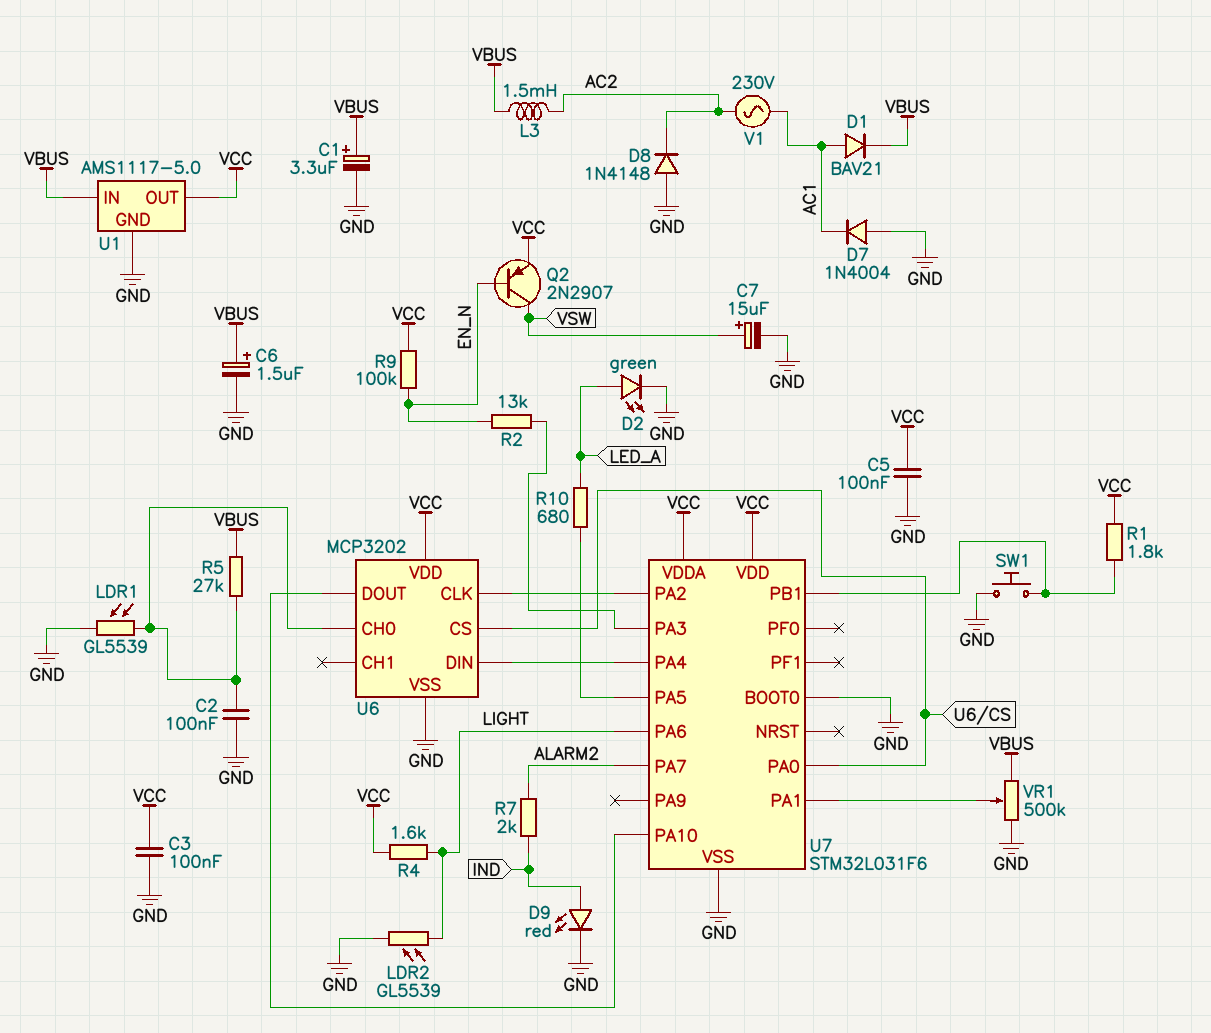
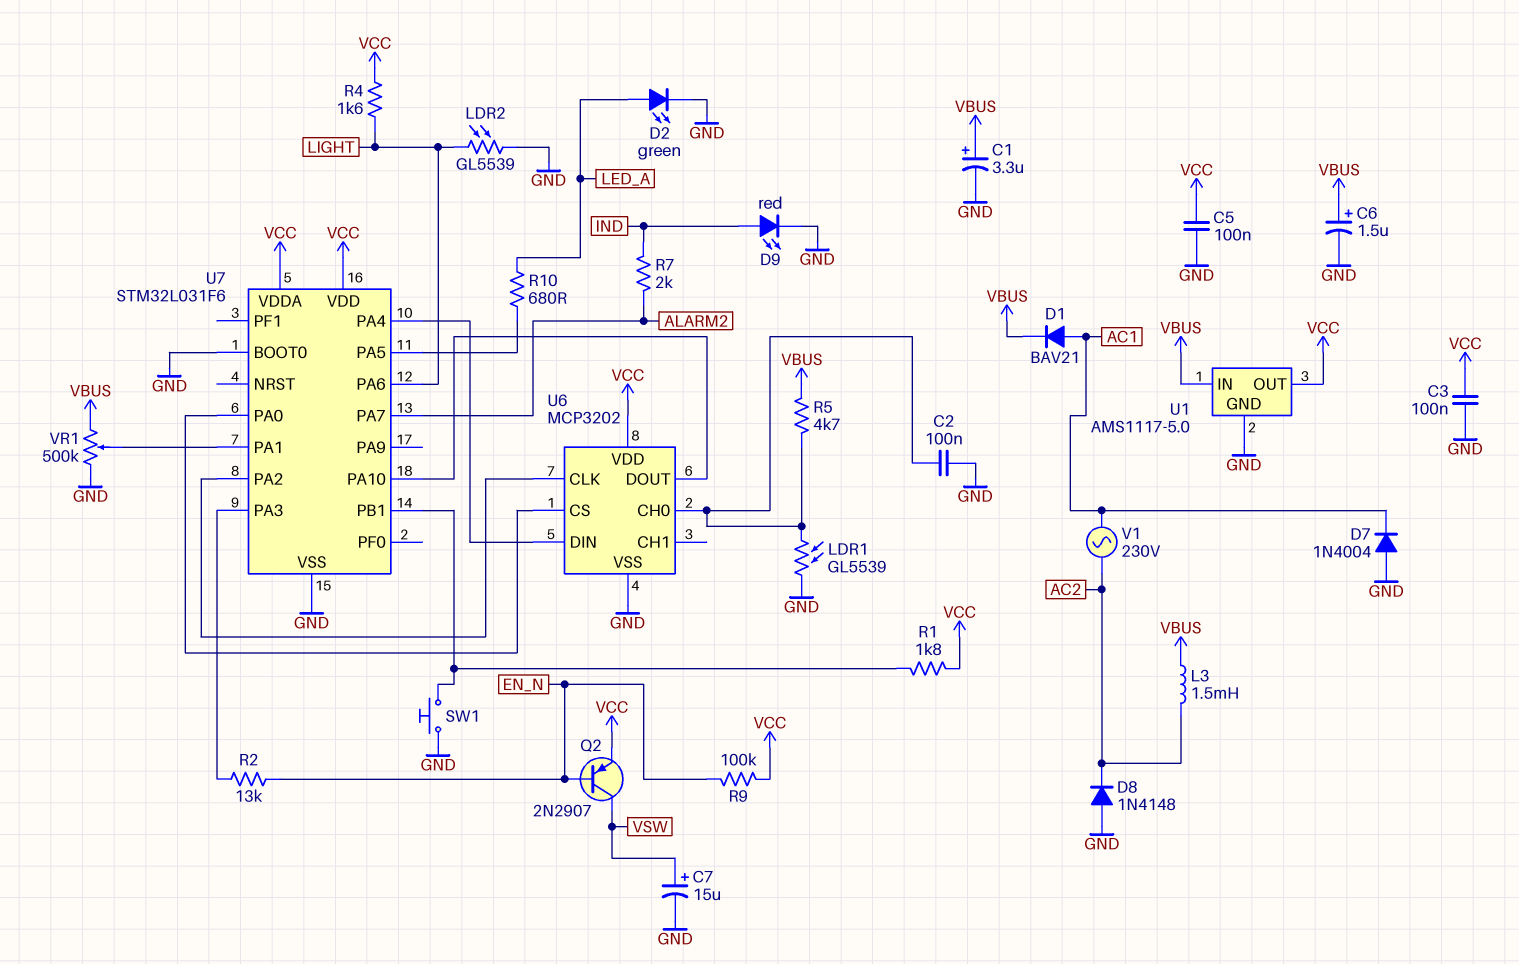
R5: 27k (U6/CH0, VBUS) -> 4.7k (U6/CH0, VBUS)

